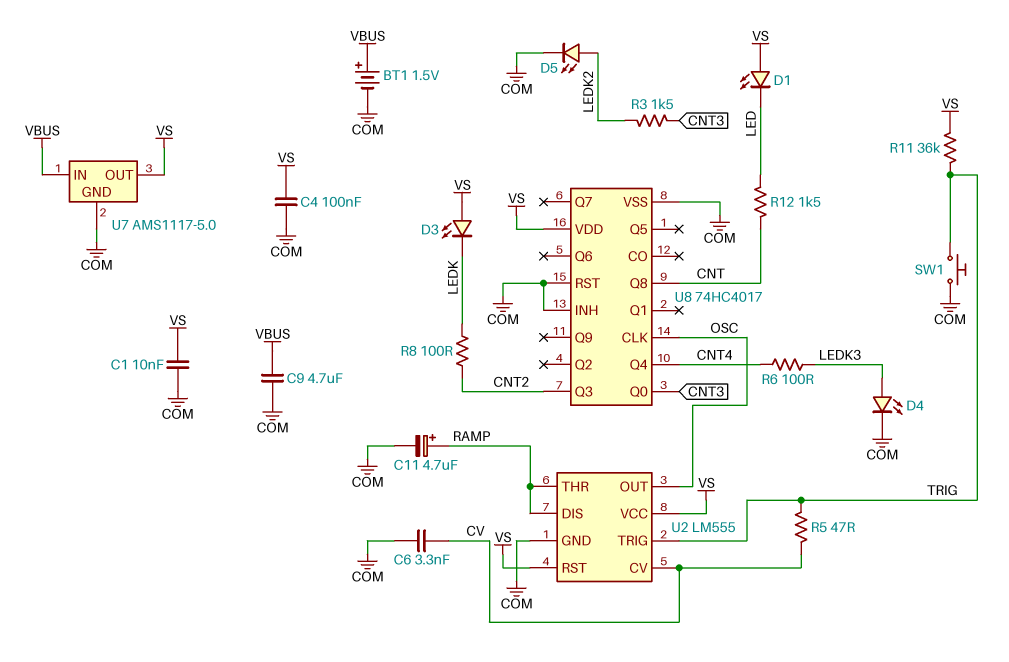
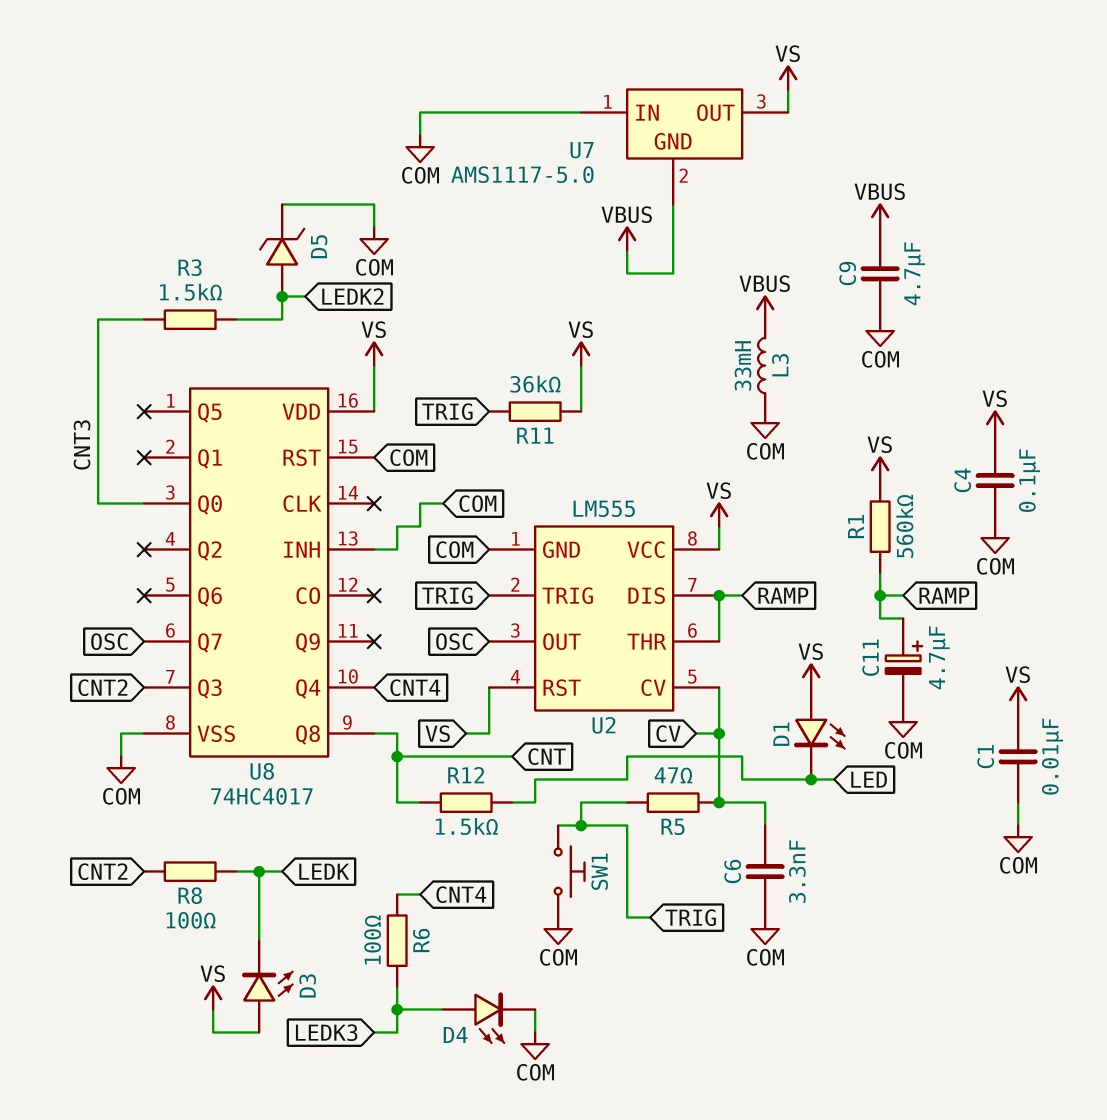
BT1: 1.5V (plus VBUS, minus COM) -> none
D5: LED (A LEDK2, K COM) -> zener (A LEDK2, K COM)
L3: none -> 33mH (COM, VBUS)
R1: none -> 560k (RAMP, VS)
U7 pin GND: COM -> VBUS
U7 pin IN: VBUS -> COM
U8 pin CLK: OSC -> none
U8 pin Q7: none -> OSC

